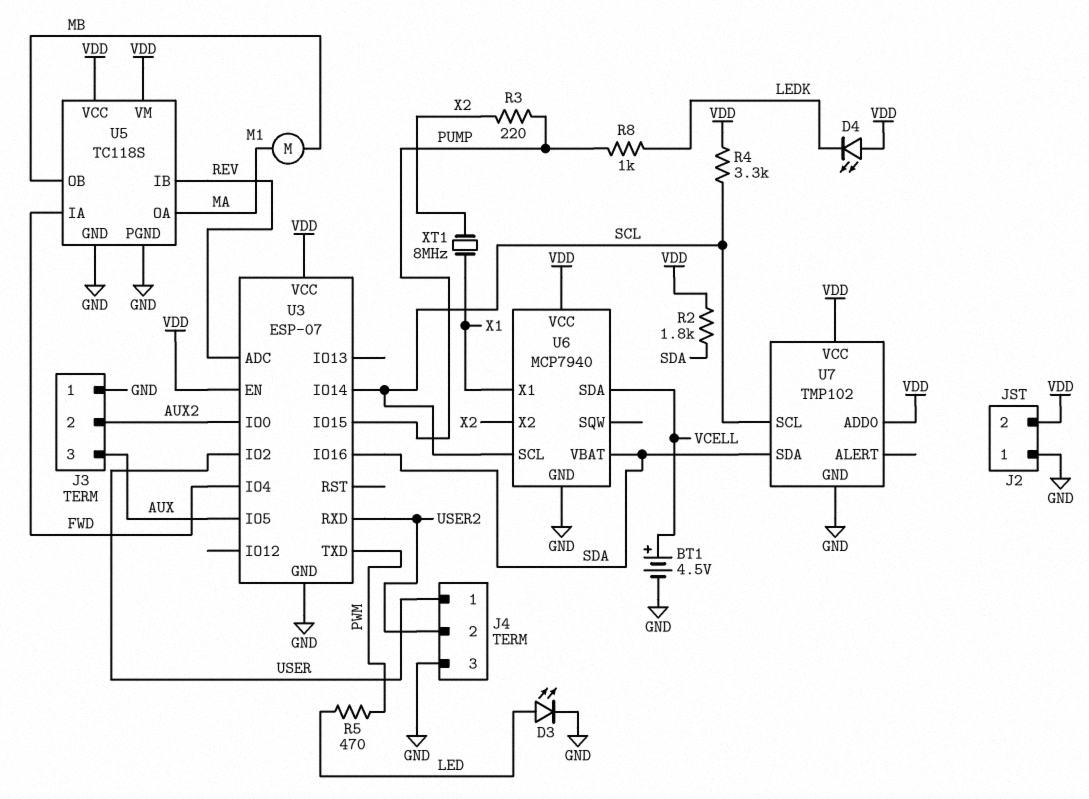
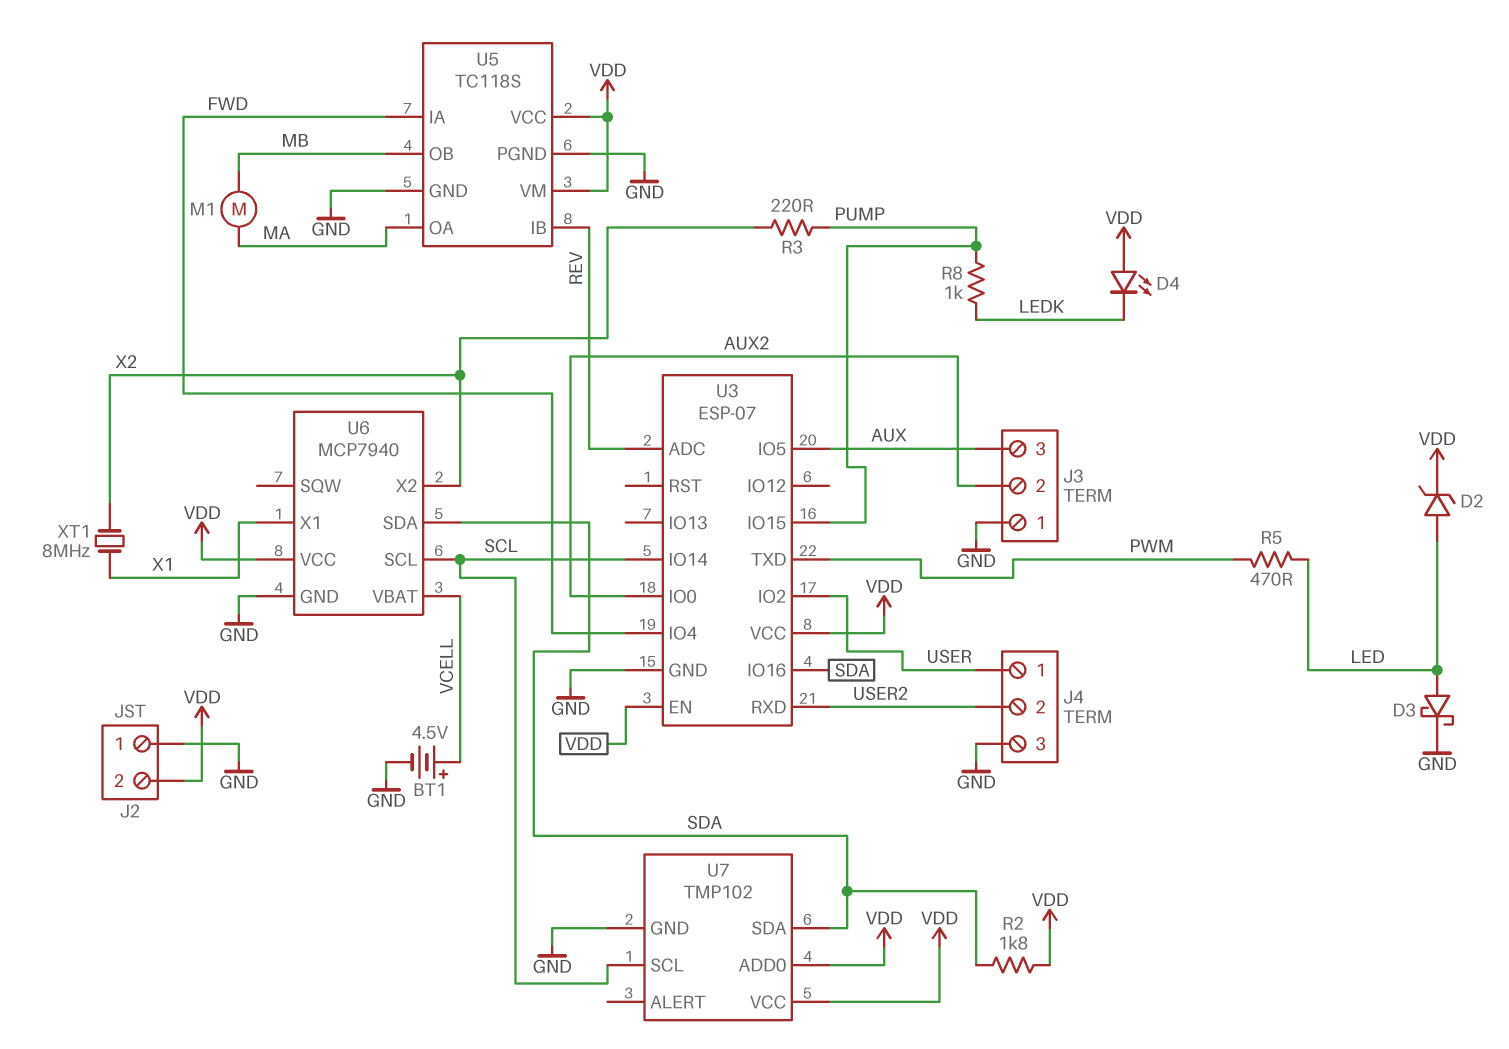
D2: none -> zener (A LED, K VDD)
D3: LED (A LED, K GND) -> schottky (A LED, K GND)
R4: 3.3k (SCL, VDD) -> none
U6 pin SDA: VCELL -> SDA
U6 pin VBAT: SDA -> VCELL

